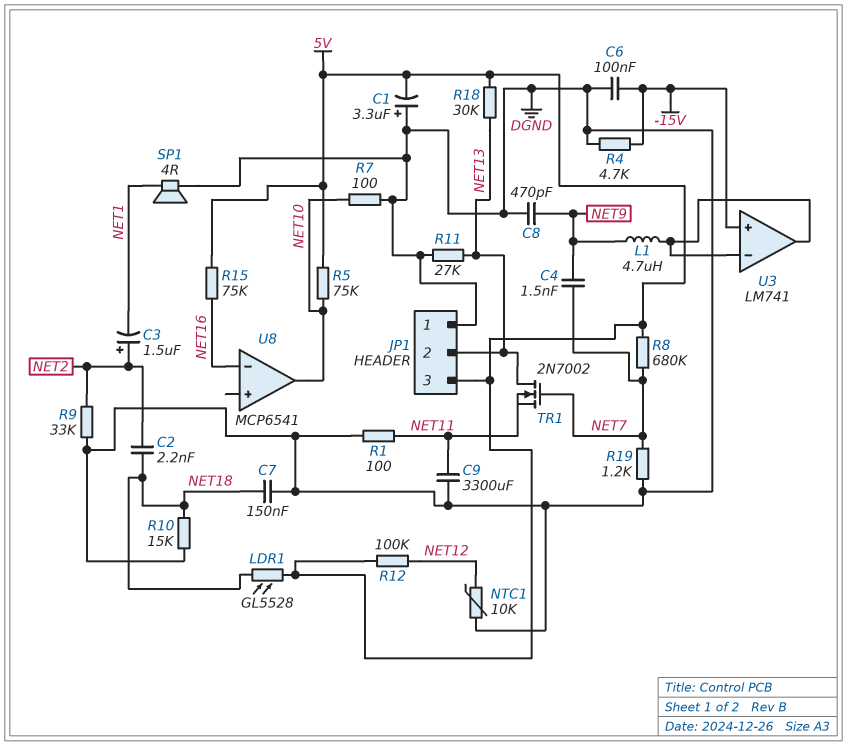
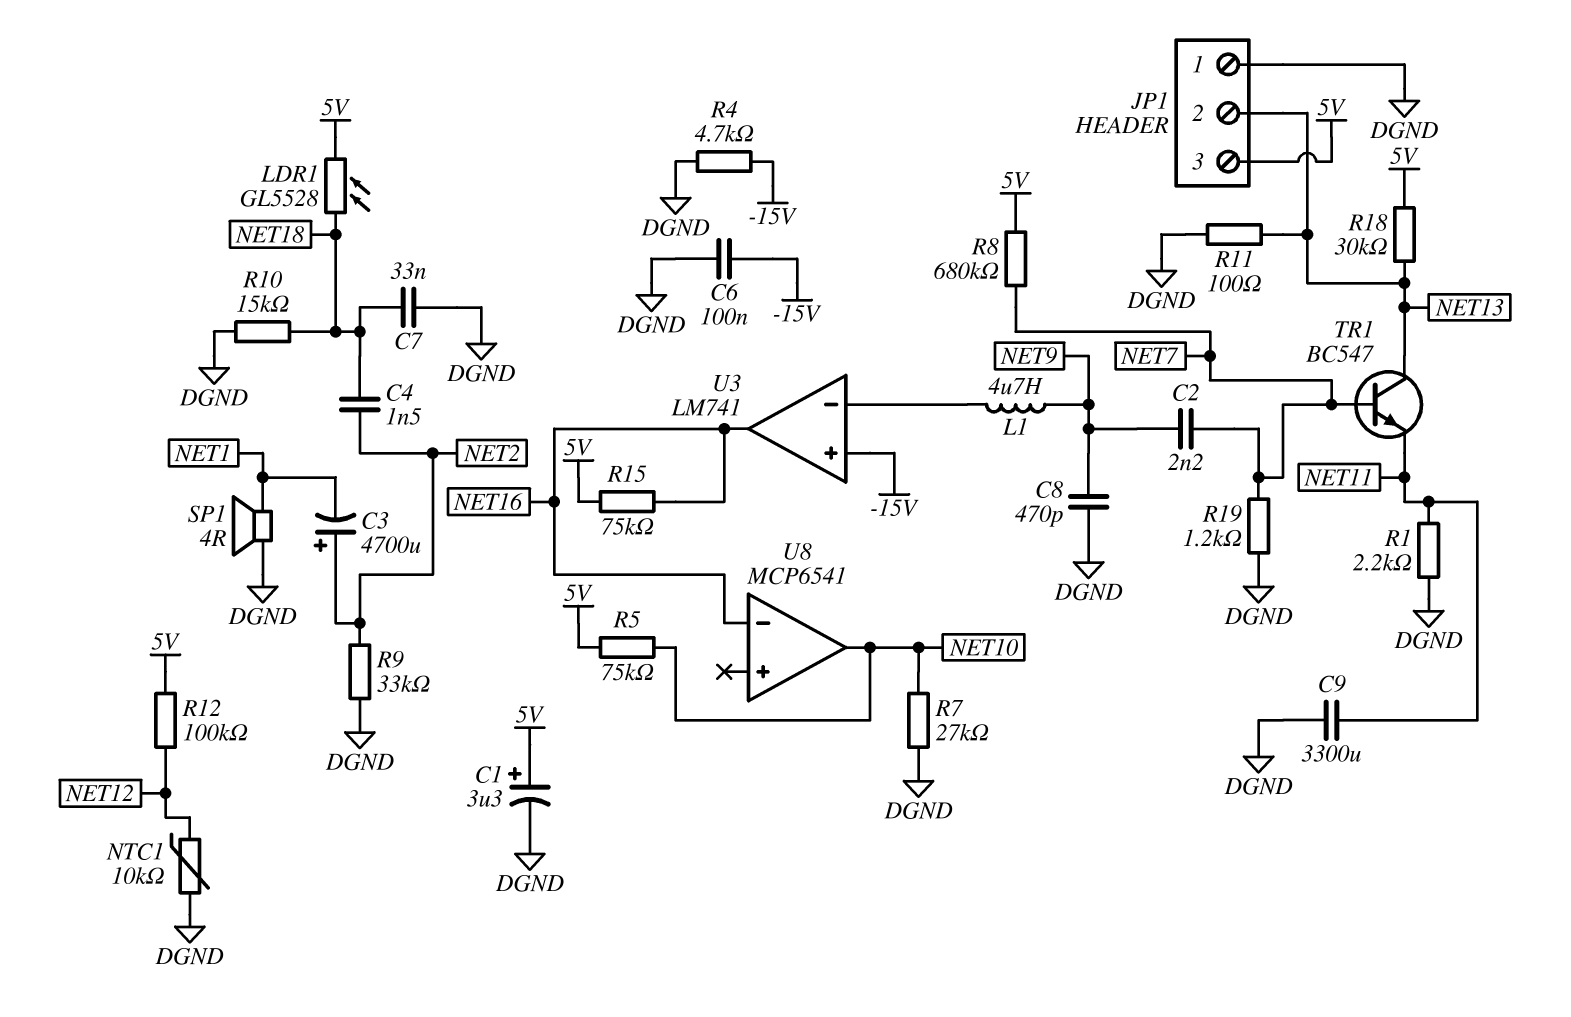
C1: 3.3uF (plus DGND, minus 5V) -> 3.3uF (plus 5V, minus DGND)
C2: 2.2nF (NET2, NET18) -> 2.2nF (NET7, NET9)
C3: 1.5uF (plus NET2, minus NET1) -> 4700uF (plus NET2, minus NET1)
C4: 1.5nF (NET7, NET9) -> 1.5nF (NET2, NET18)
C7: 150nF (DGND, NET18) -> 33nF (DGND, NET18)
R1: 100 (DGND, NET11) -> 2.2k (DGND, NET11)
R7: 100 (DGND, NET10) -> 27k (DGND, NET10)
R11: 27k (DGND, NET13) -> 100 (DGND, NET13)
TR1: NMOS 2N7002 (G NET7, D NET13, S NET11) -> NPN BC547 (B NET7, C NET13, E NET11)
U3 pin out: U3/in- -> NET16

